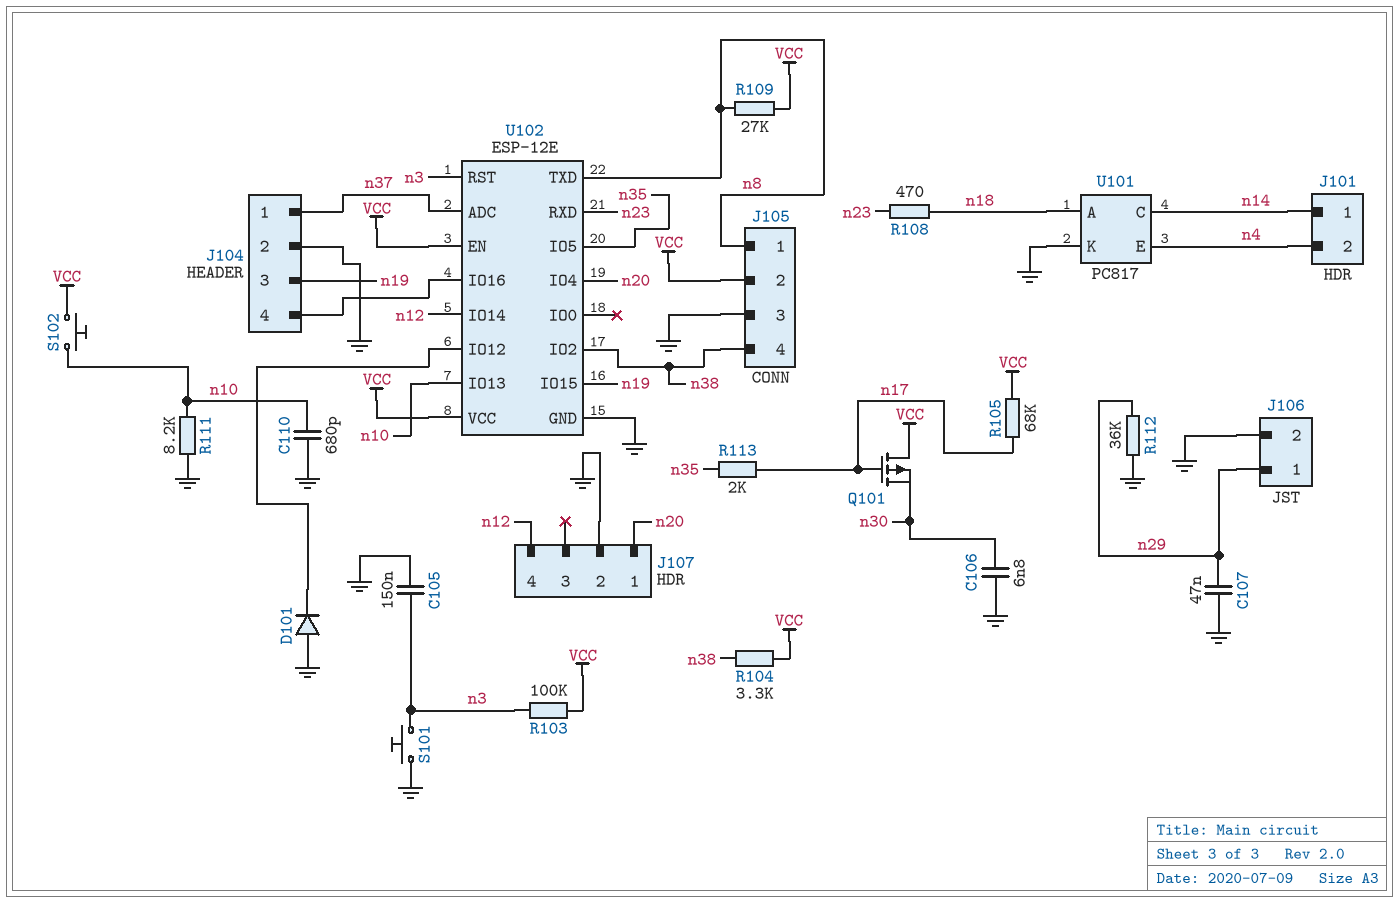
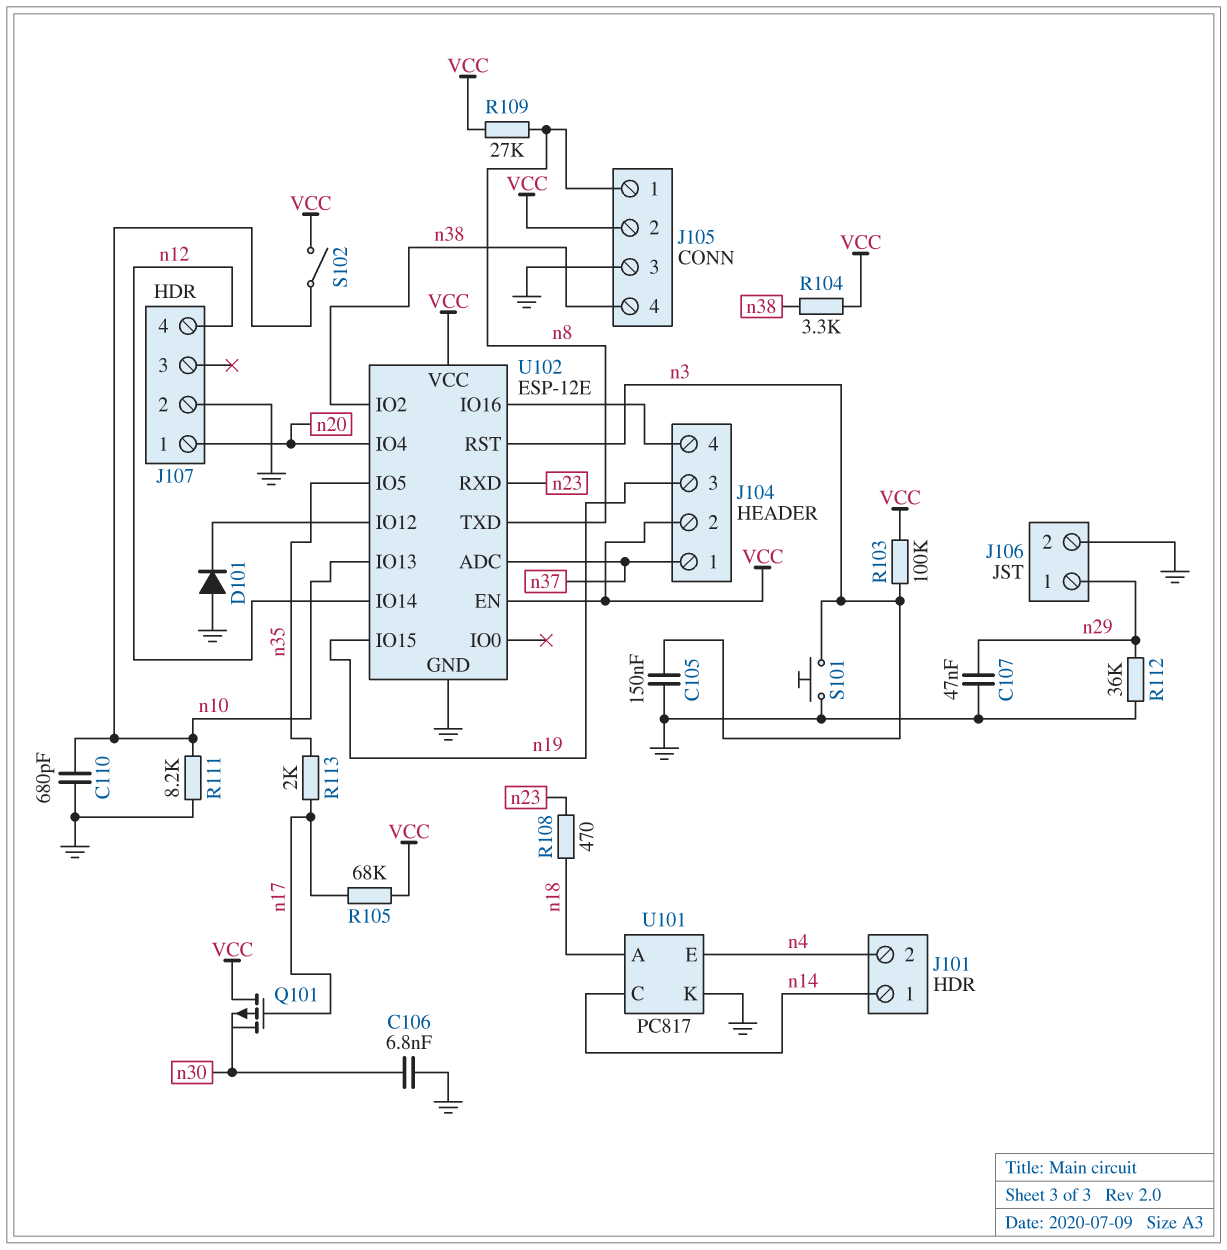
J104 pin 2: GND -> VCC
S102: button (VCC, n10) -> switch (VCC, n10)

